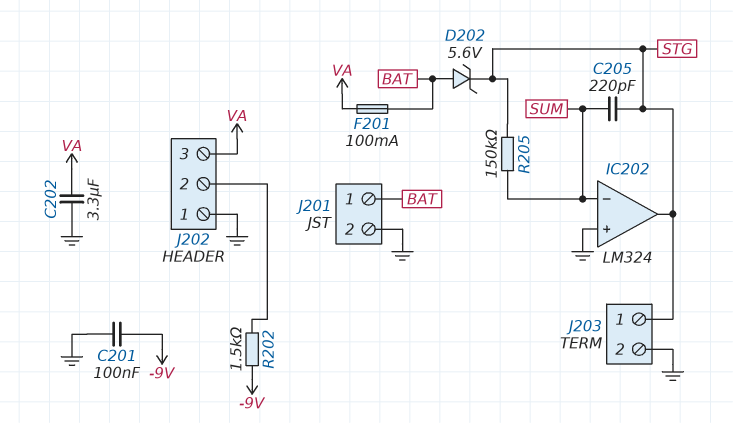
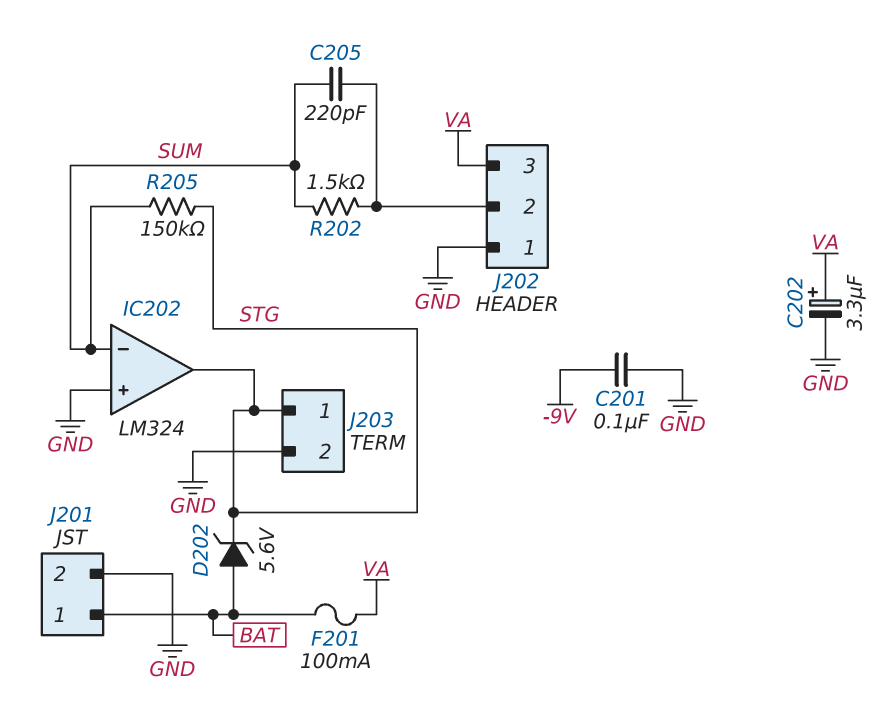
C202: 3.3uF (GND, VA) -> 3.3uF (plus VA, minus GND)
C205: 220pF (STG, SUM) -> 220pF (J202/2, SUM)
R202: 1.5k (-9V, J202/2) -> 1.5k (J202/2, SUM)

